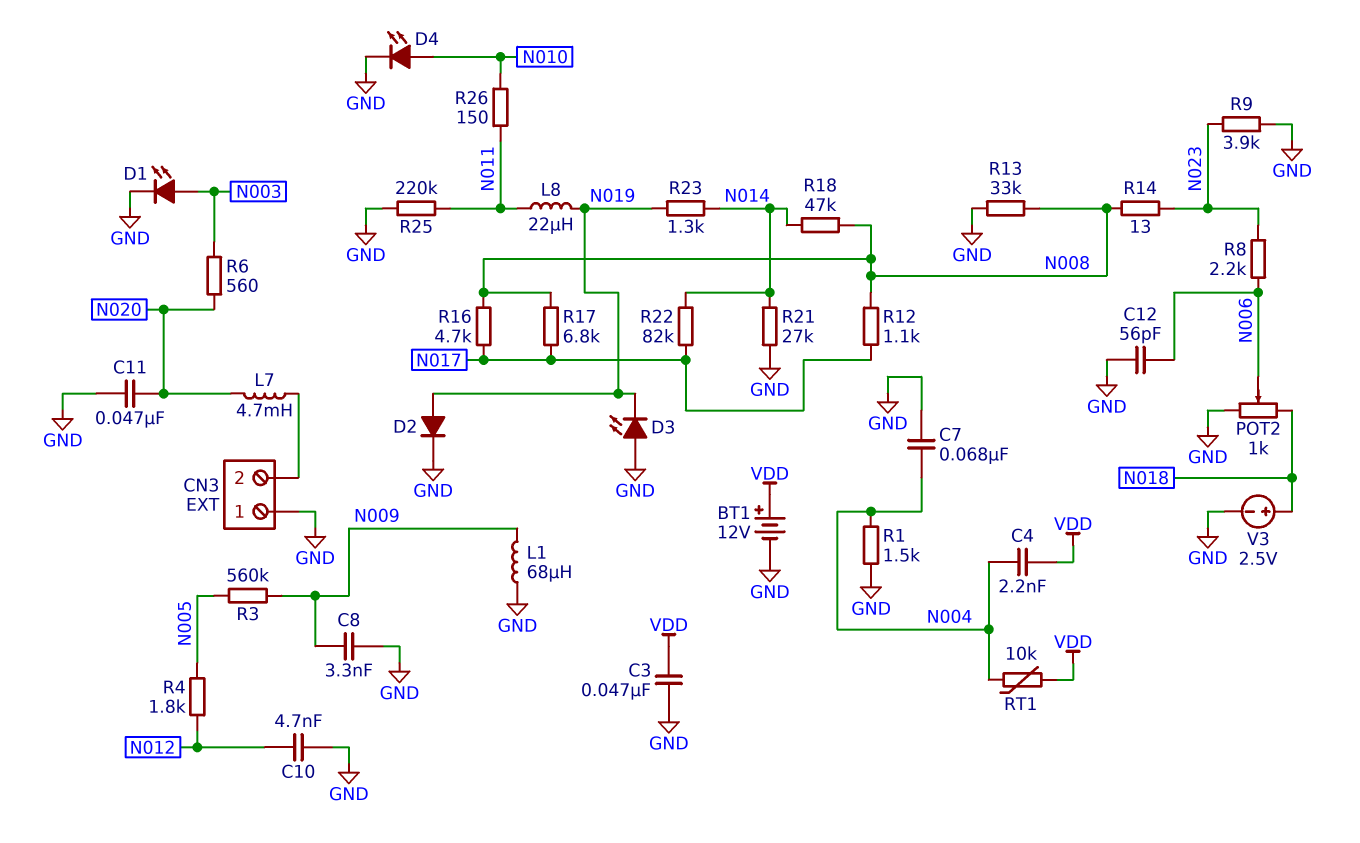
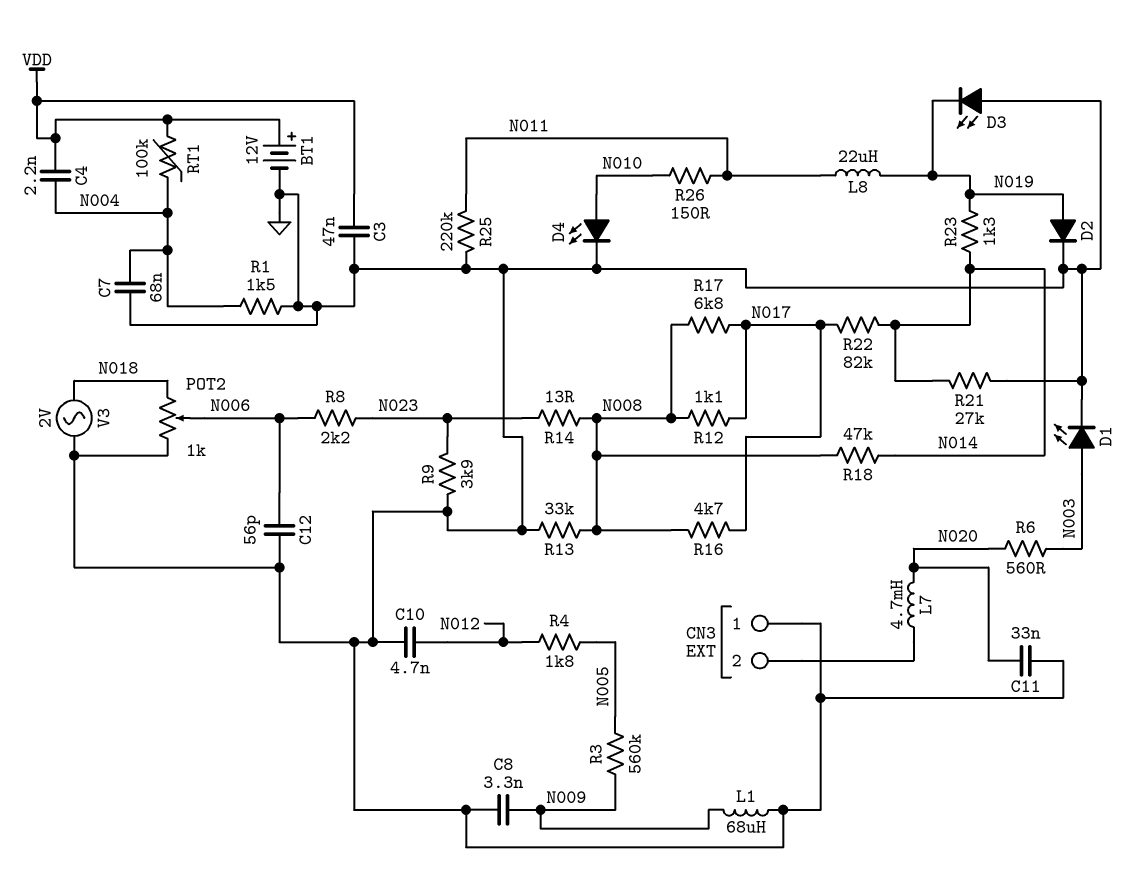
C11: 47nF (GND, N020) -> 33nF (GND, N020)
RT1: 10k (N004, VDD) -> 100k (N004, VDD)
V3: 2.5V (plus N018, minus GND) -> AC 2V (GND, N018)

